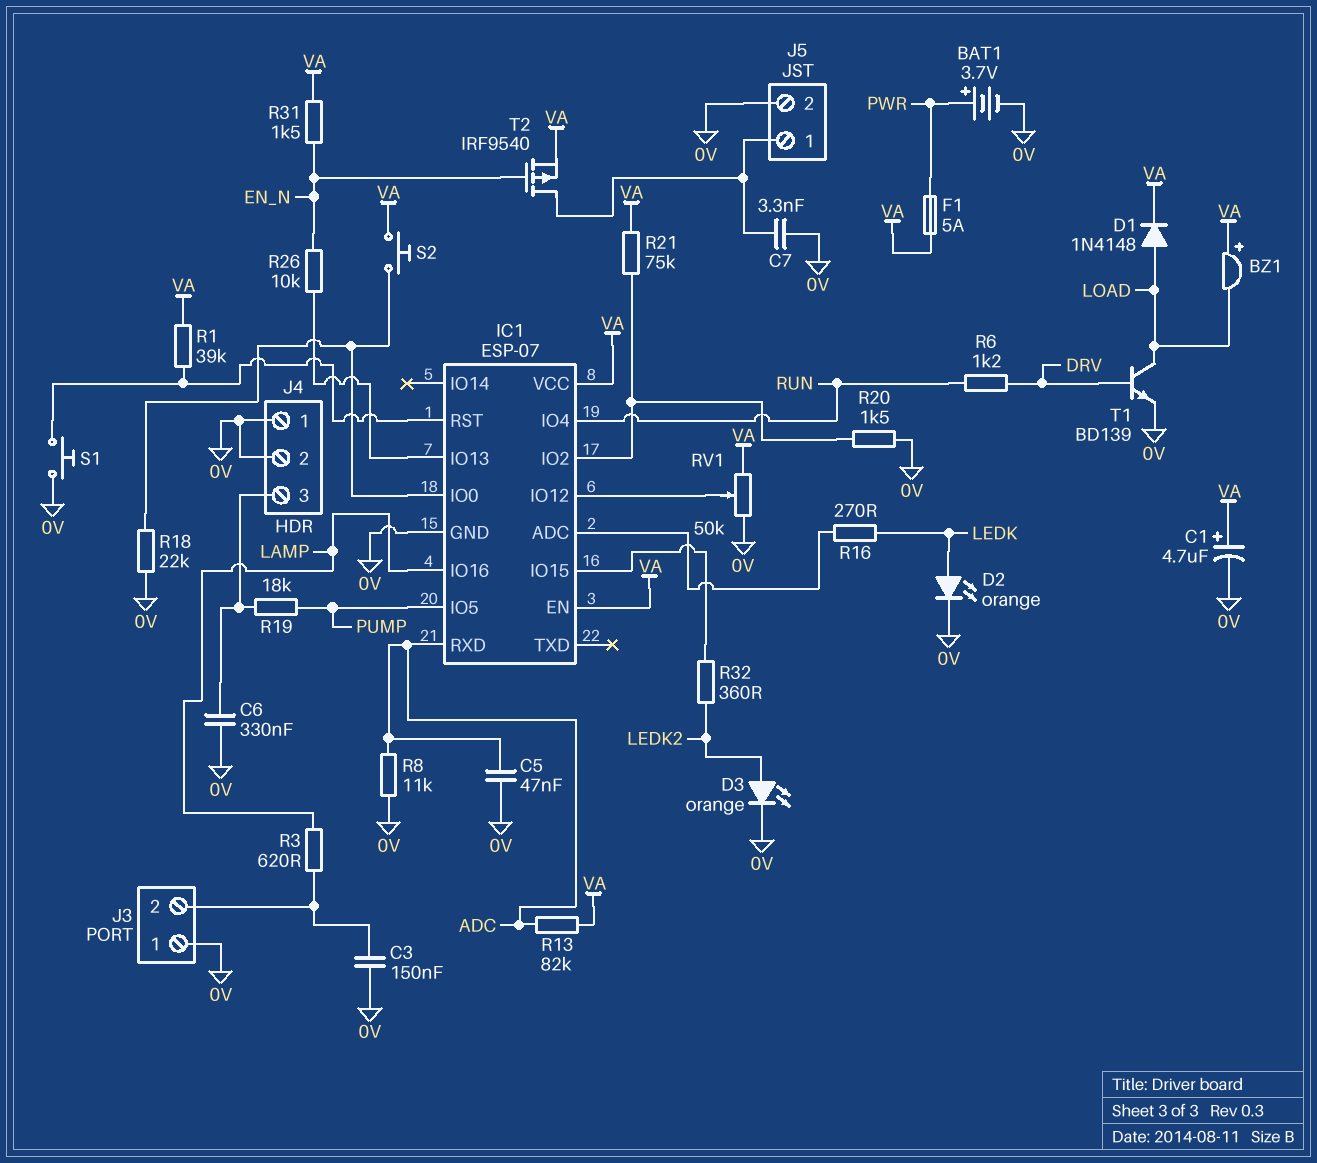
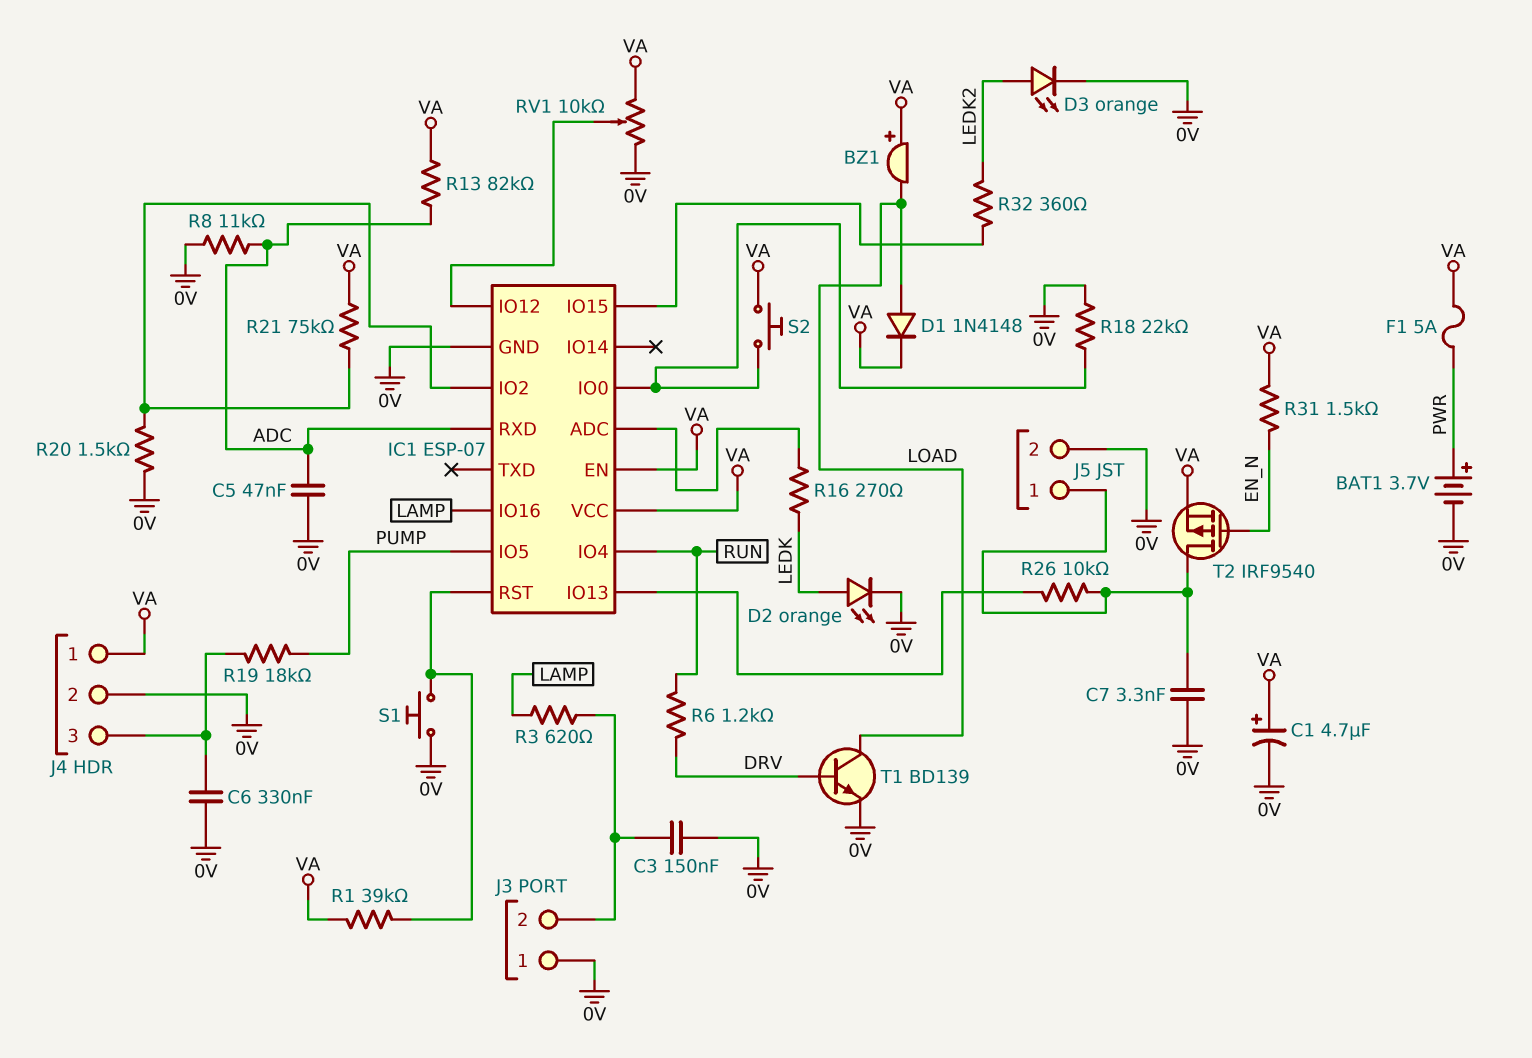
J4 pin 1: 0V -> VA
R26: 10k (EN_N, IC1/IO13) -> 10k (IC1/IO13, J5/1)
RV1: 50k (0V, VA, wiper IC1/IO12) -> 10k (0V, VA, wiper IC1/IO12)

